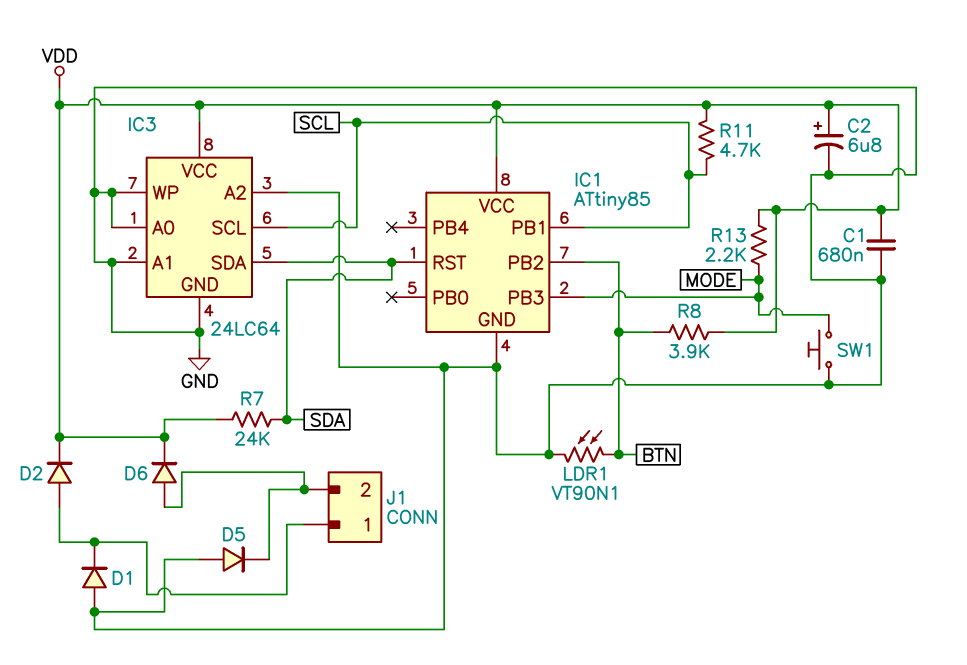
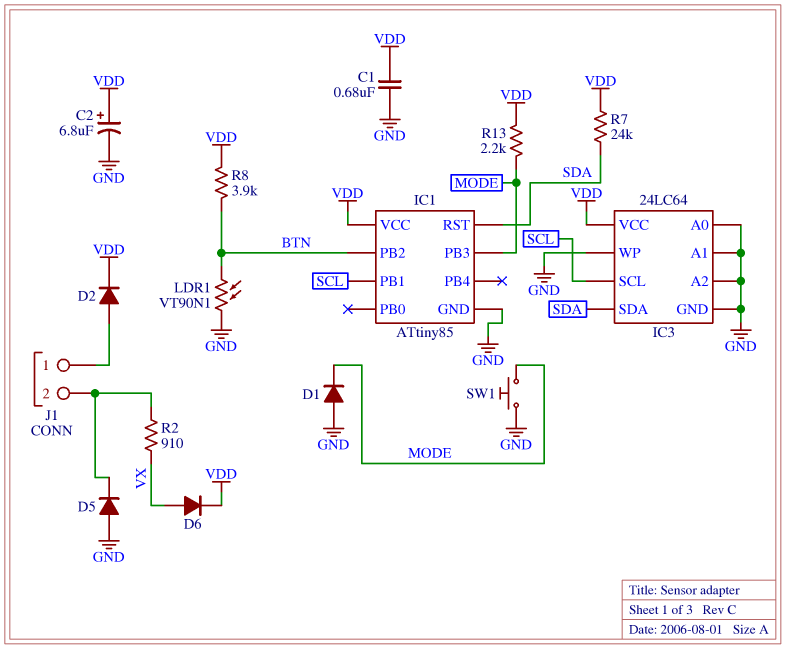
D1: diode (A GND, K J1/1) -> diode (A GND, K MODE)
D6: diode (A J1/2, K VDD) -> diode (A VX, K VDD)
R2: none -> 910 (J1/2, VX)
R11: 4.7k (SCL, VDD) -> none

